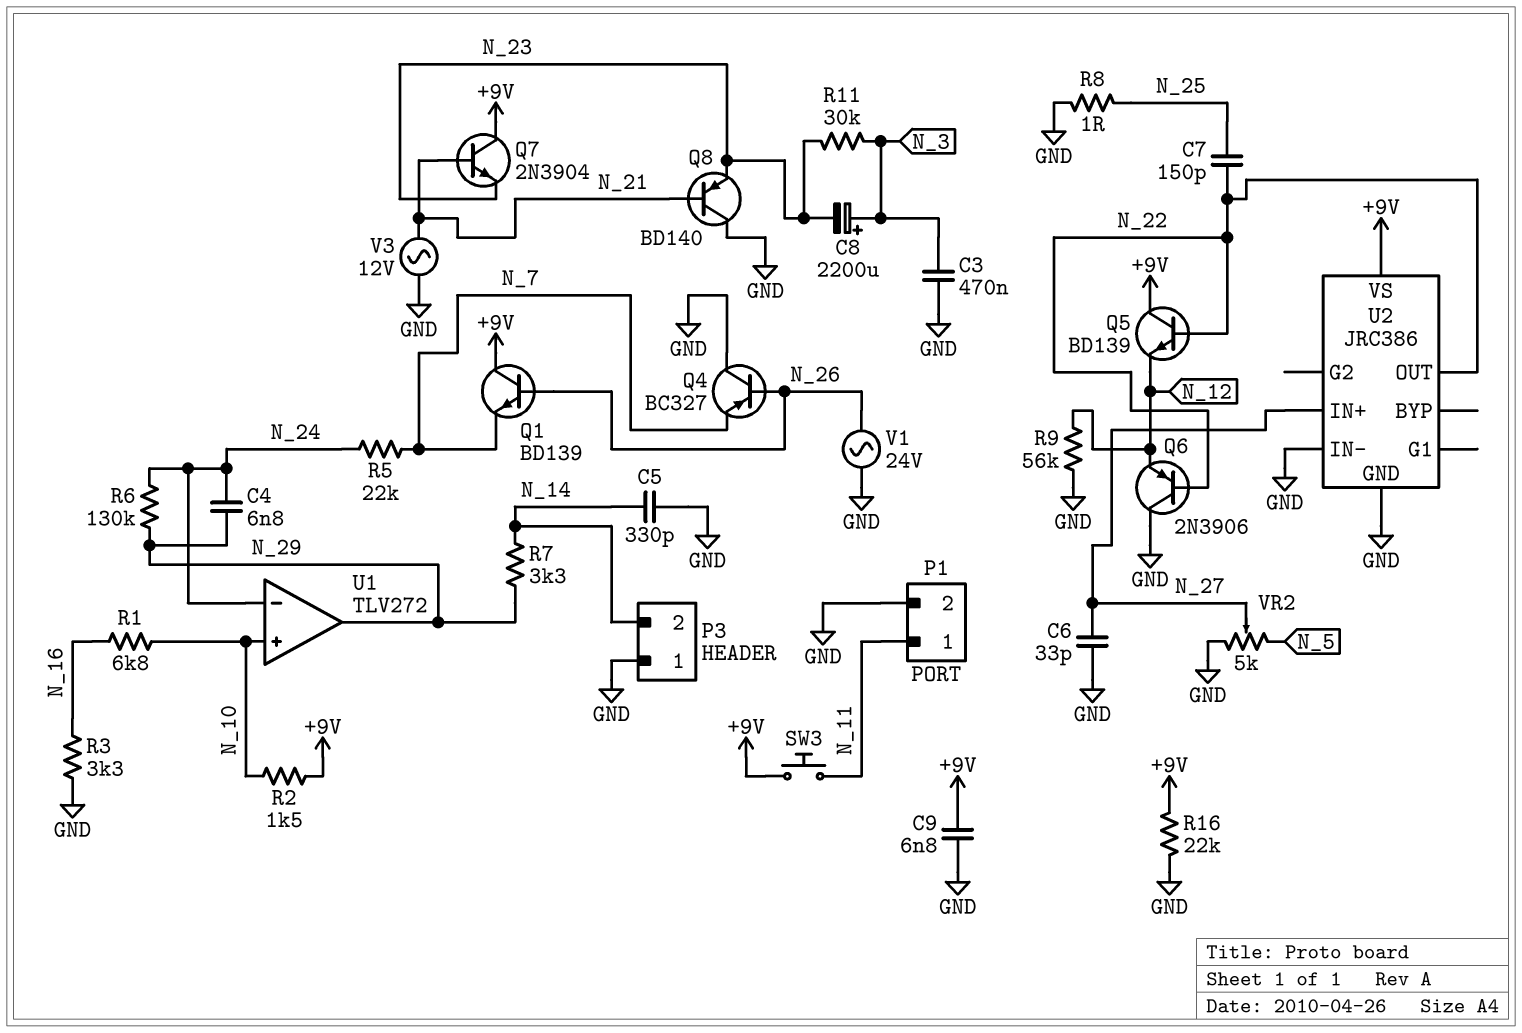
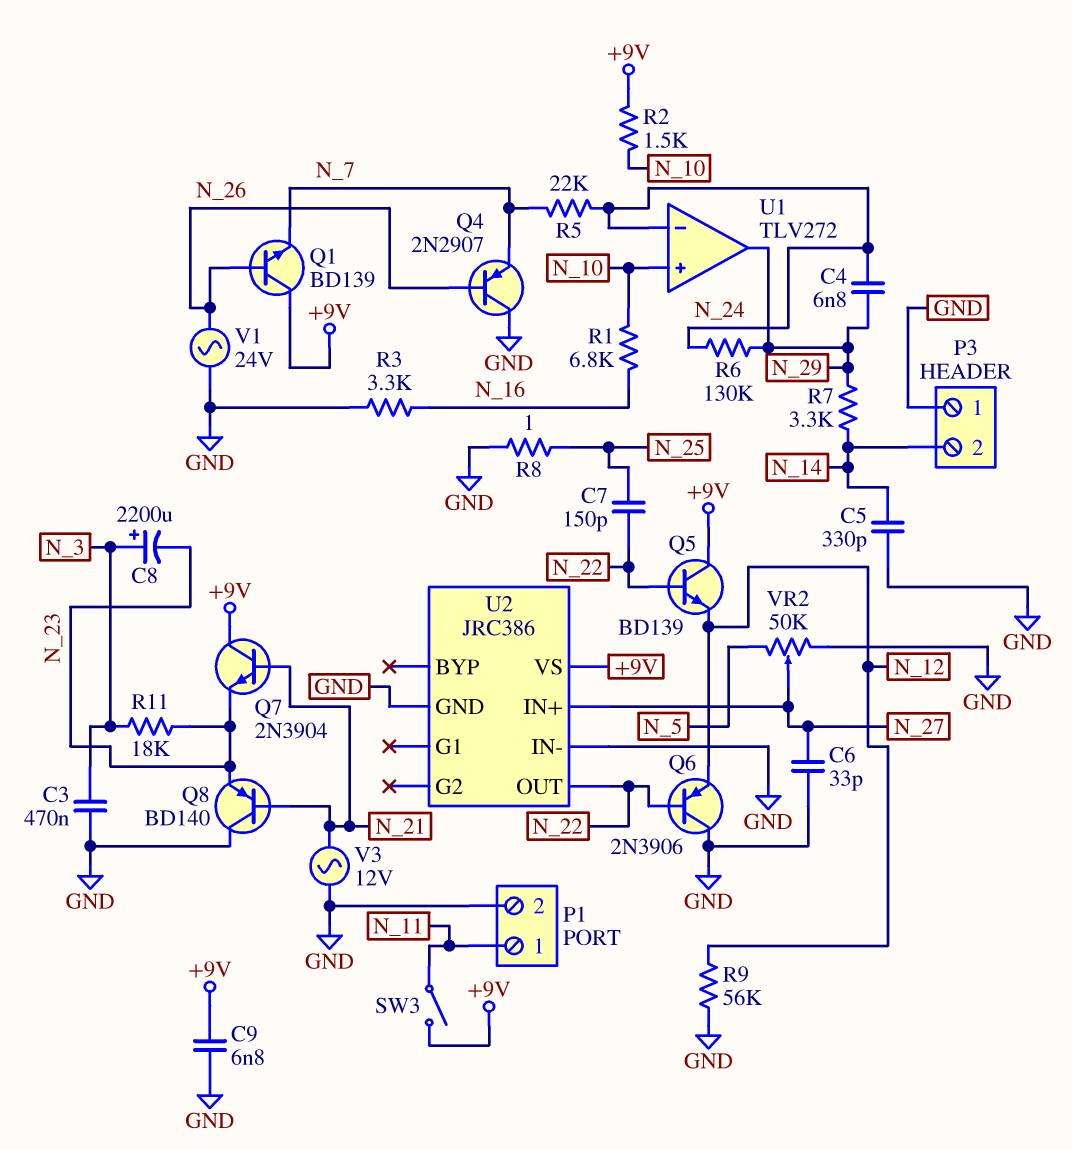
Q4: PNP BC327 (B N_26, C GND, E N_7) -> PNP 2N2907 (B N_26, C GND, E N_7)
R11: 30k (N_3, N_23) -> 18k (N_3, N_23)
R16: 22k (+9V, GND) -> none
SW3: button (+9V, N_11) -> switch (+9V, N_11)
VR2: 5k (GND, N_5, wiper N_27) -> 50k (GND, N_5, wiper N_27)

